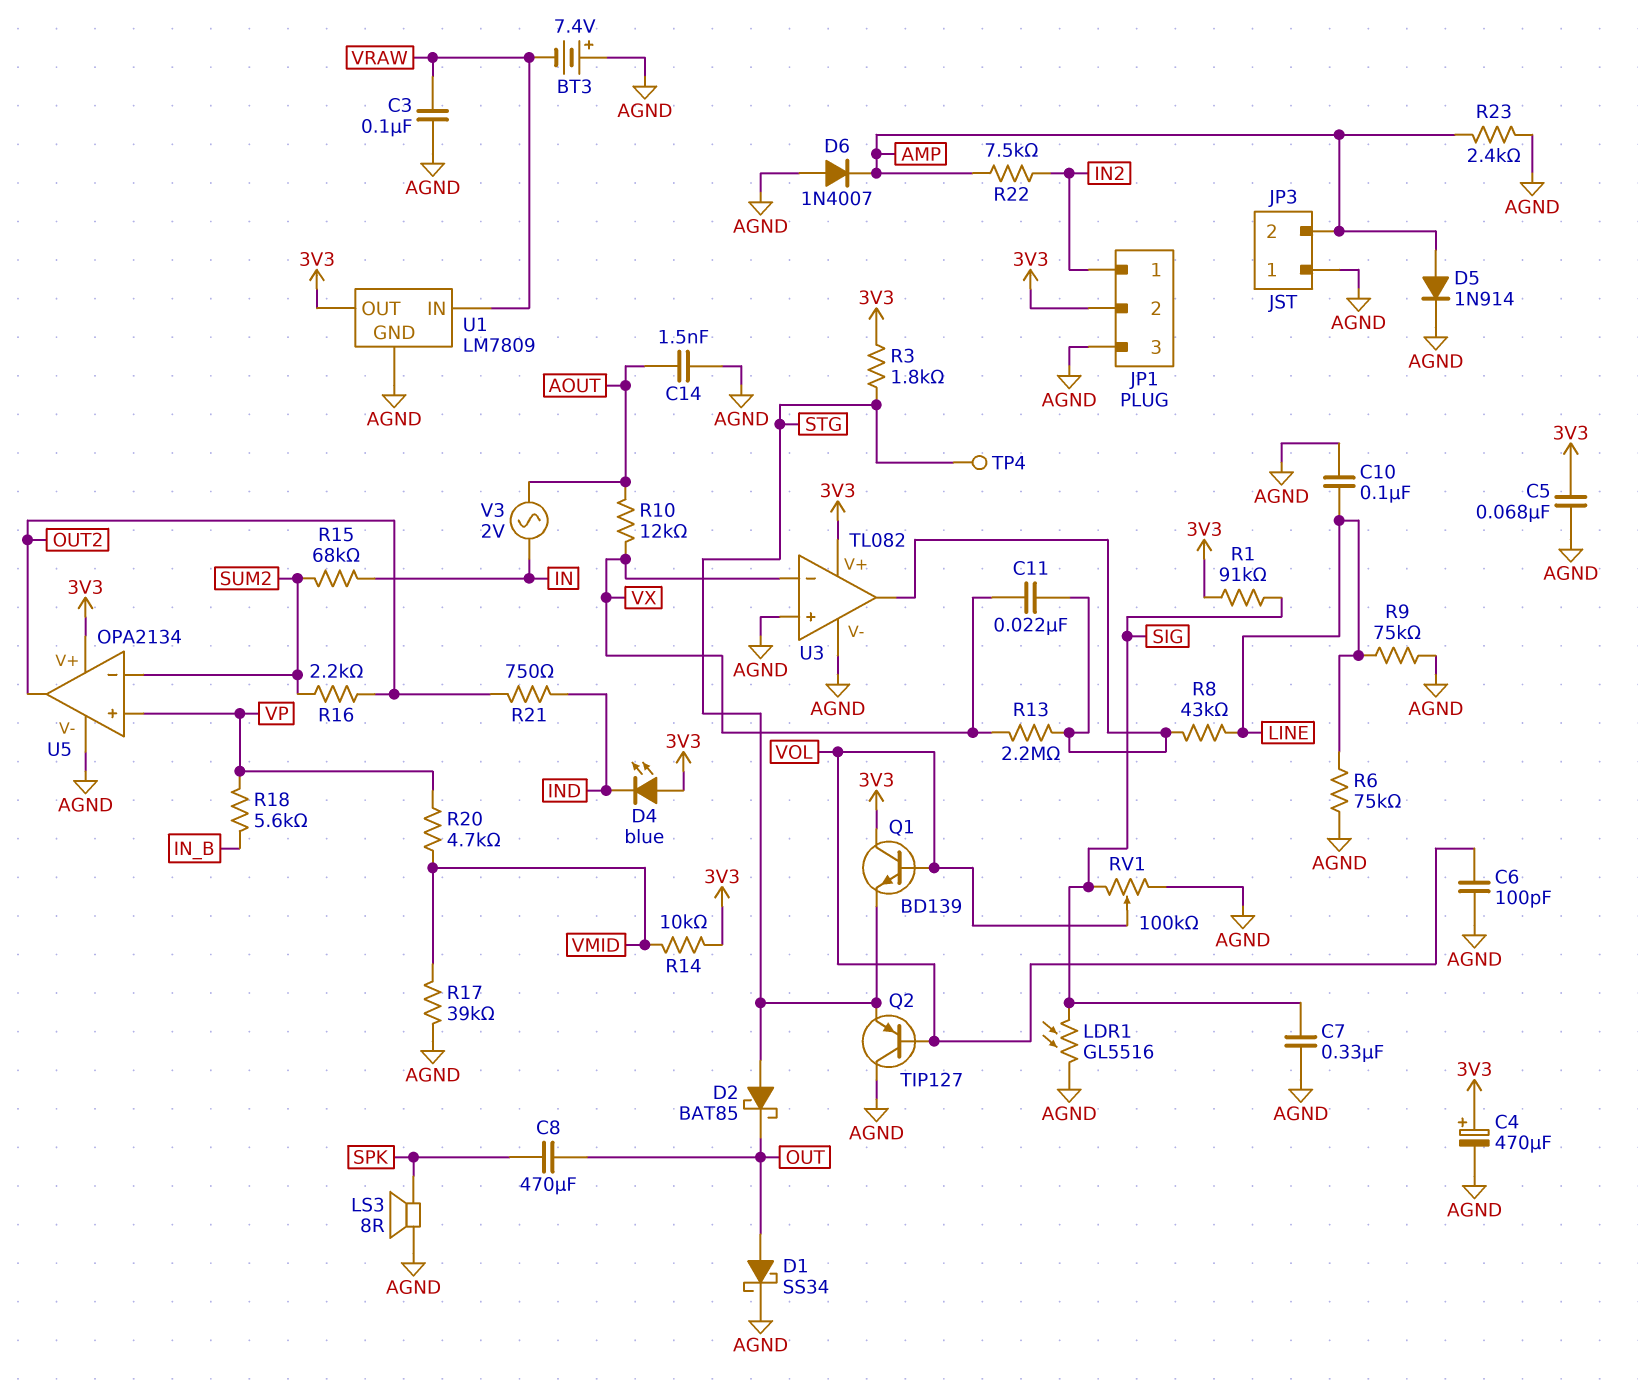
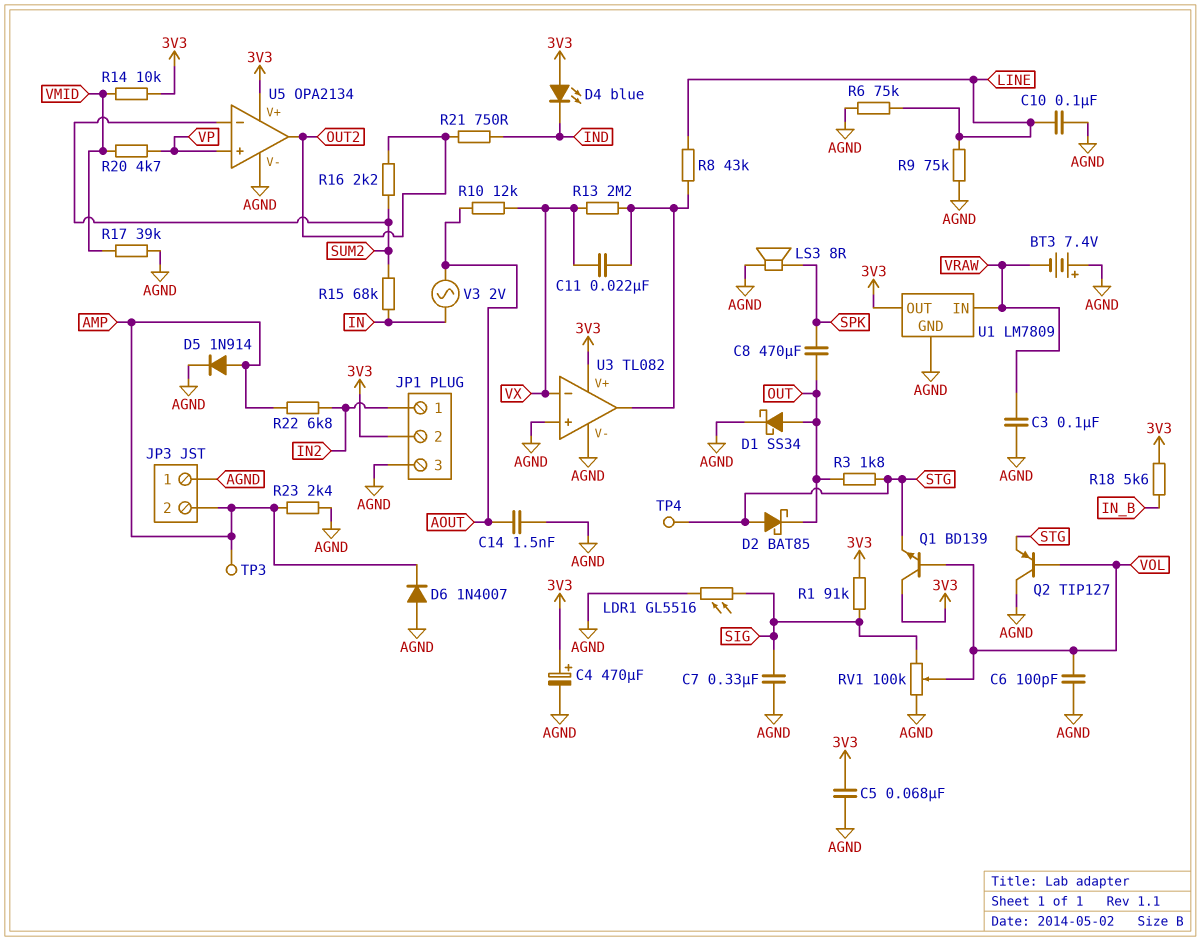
R3: 1.8k (3V3, STG) -> 1.8k (OUT, STG)
R18: 5.6k (IN_B, VP) -> 5.6k (3V3, IN_B)
R22: 7.5k (AMP, IN2) -> 6.8k (AMP, IN2)
TP3: none -> test point (AMP)

